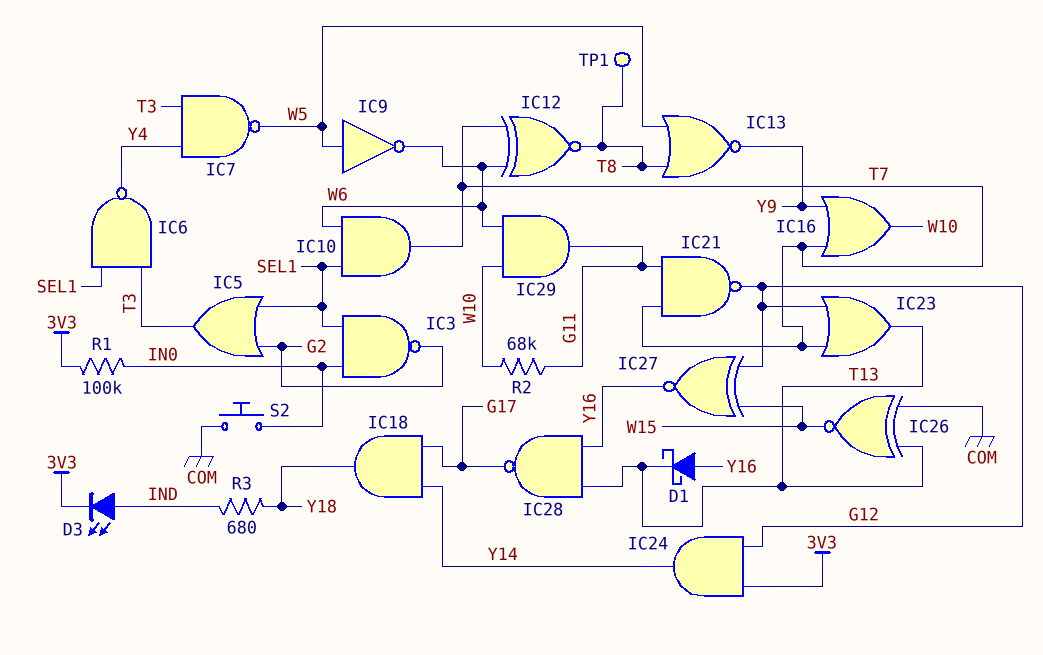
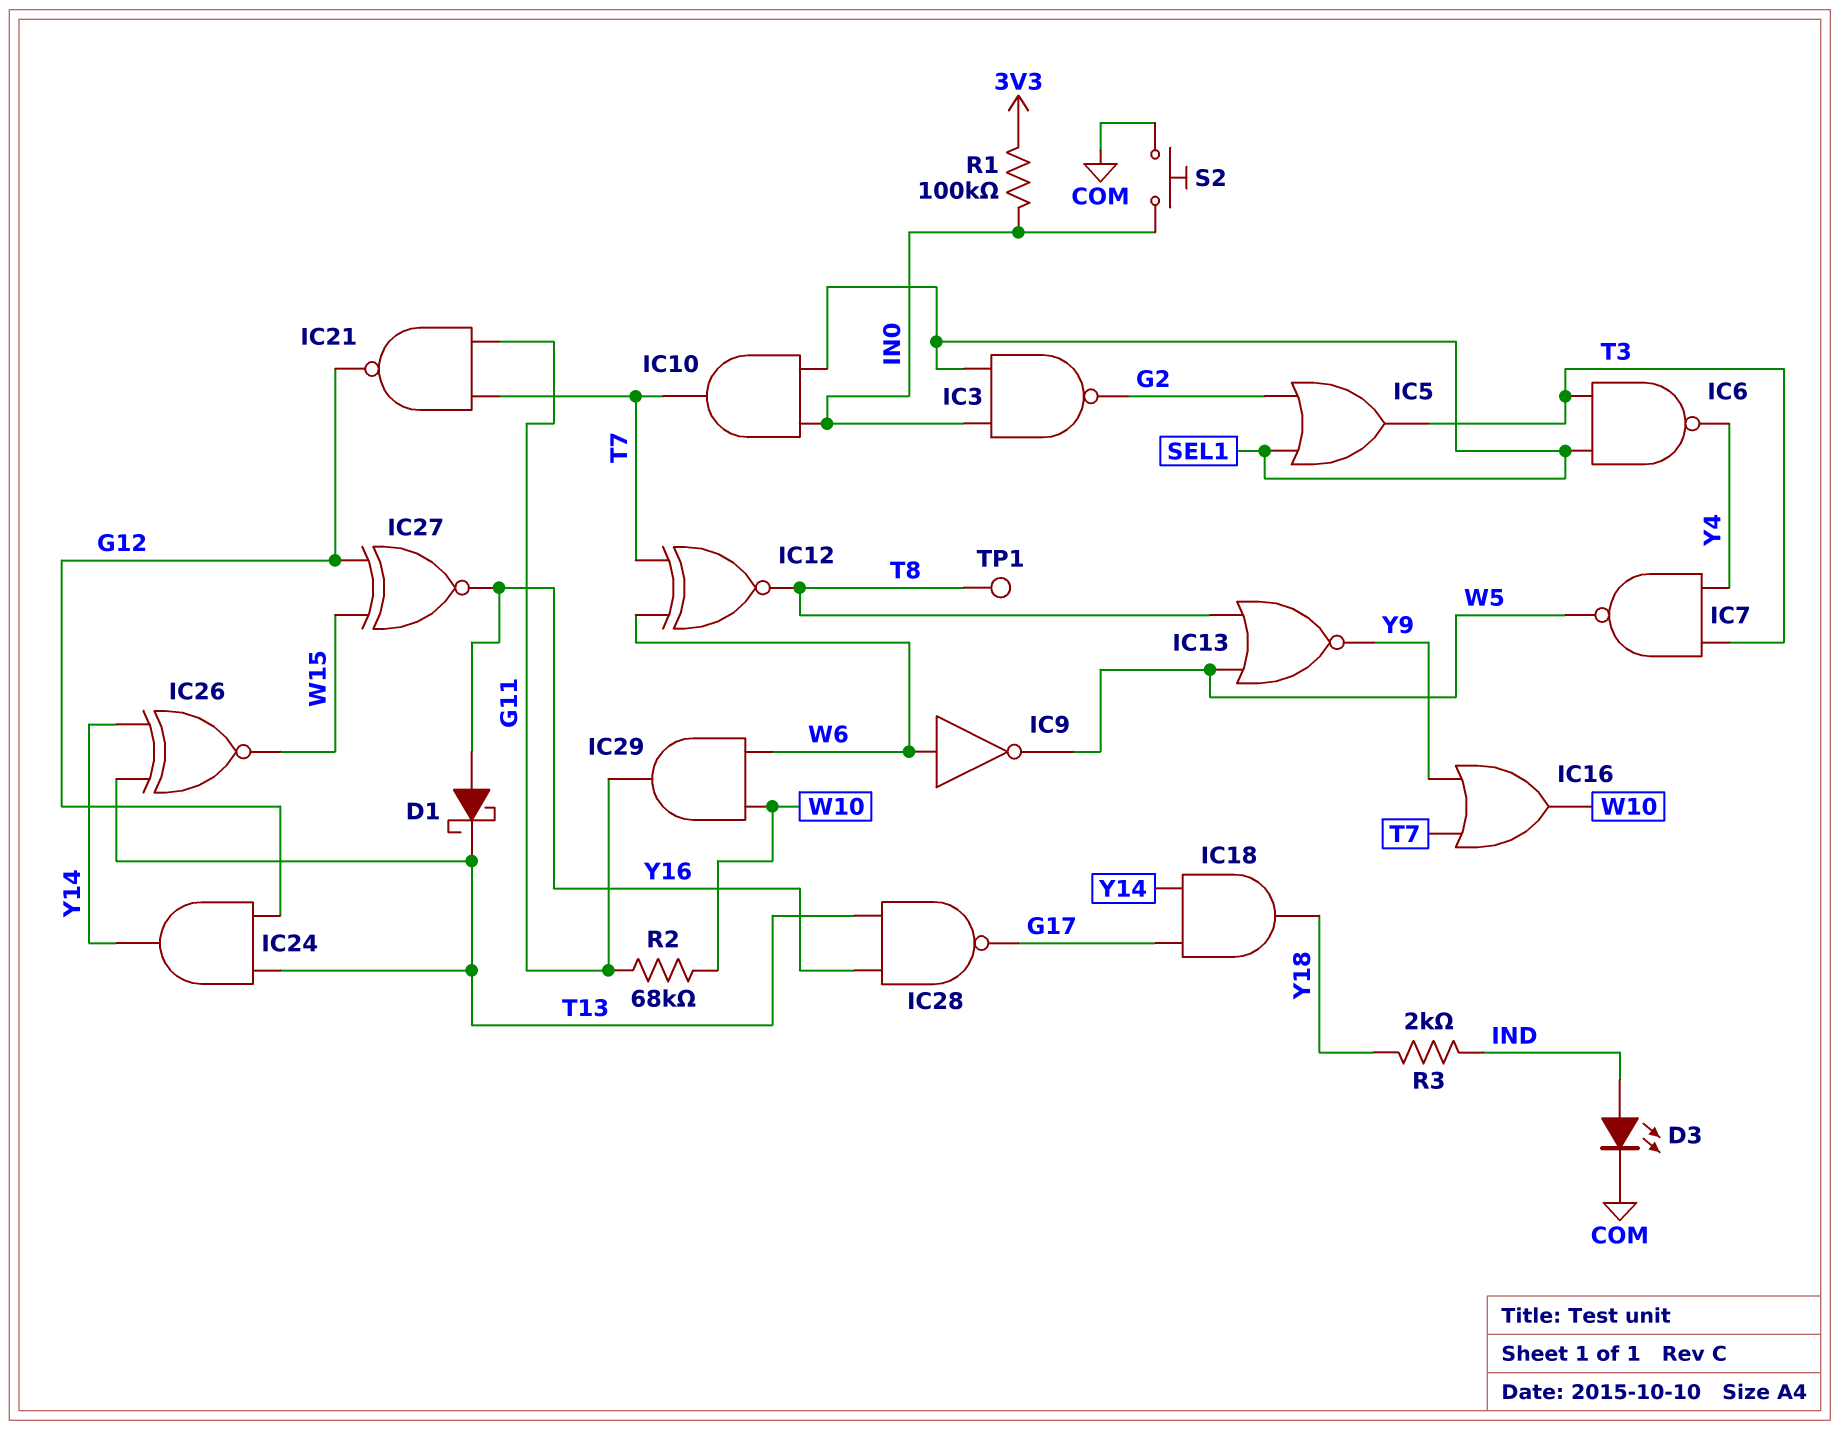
D3: LED (A IND, K 3V3) -> LED (A IND, K COM)
IC9: NOT (in W5, out W6) -> NOT (in W6, out W5)
IC10: AND (in SEL1, in W6, out T7) -> AND (in IN0, in SEL1, out T7)
IC23: OR (in G12, in T7, out T13) -> none
IC24: AND (in 3V3, in G12, out Y14) -> AND (in G12, in T13, out Y14)
IC26: XNOR (in COM, in T13, out W15) -> XNOR (in T13, in Y14, out W15)
R3: 680 (IND, Y18) -> 2k (IND, Y18)

